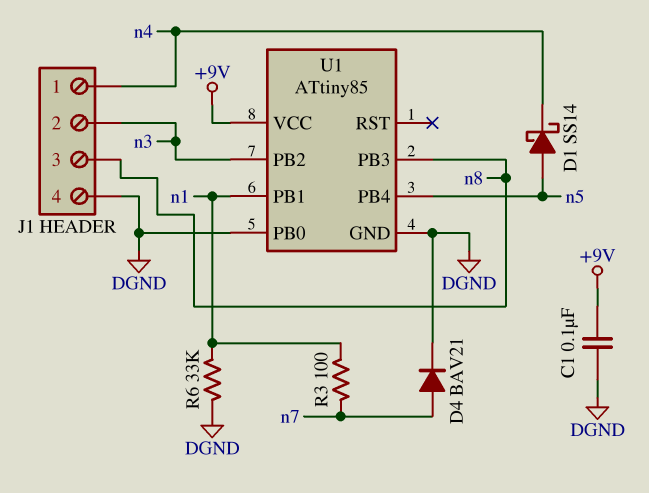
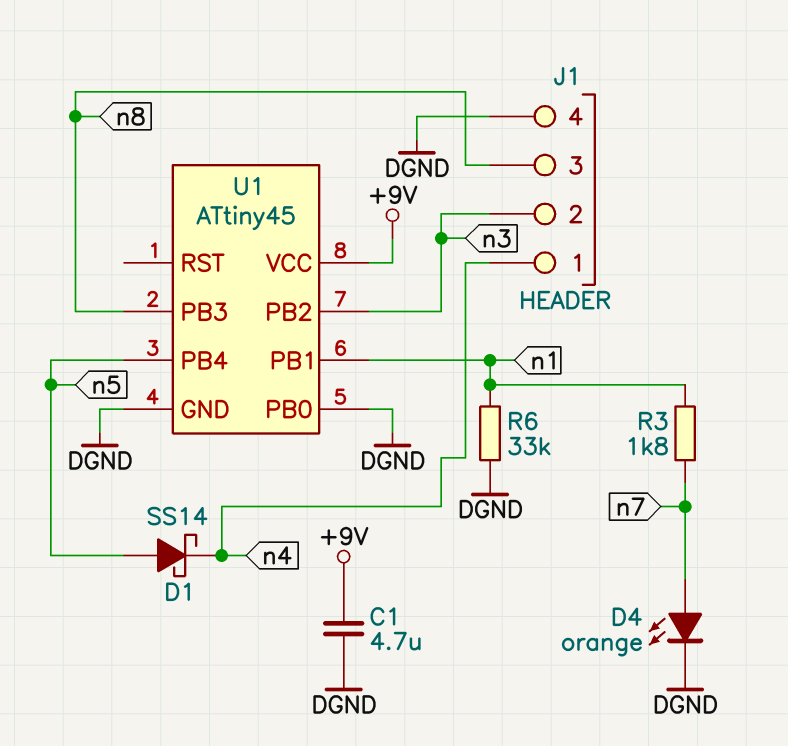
C1: 100nF (+9V, DGND) -> 4.7uF (+9V, DGND)
D4: diode BAV21 (A n7, K DGND) -> LED orange (A n7, K DGND)
R3: 100 (n1, n7) -> 1.8k (n1, n7)
U1: ATtiny85 -> ATtiny45

